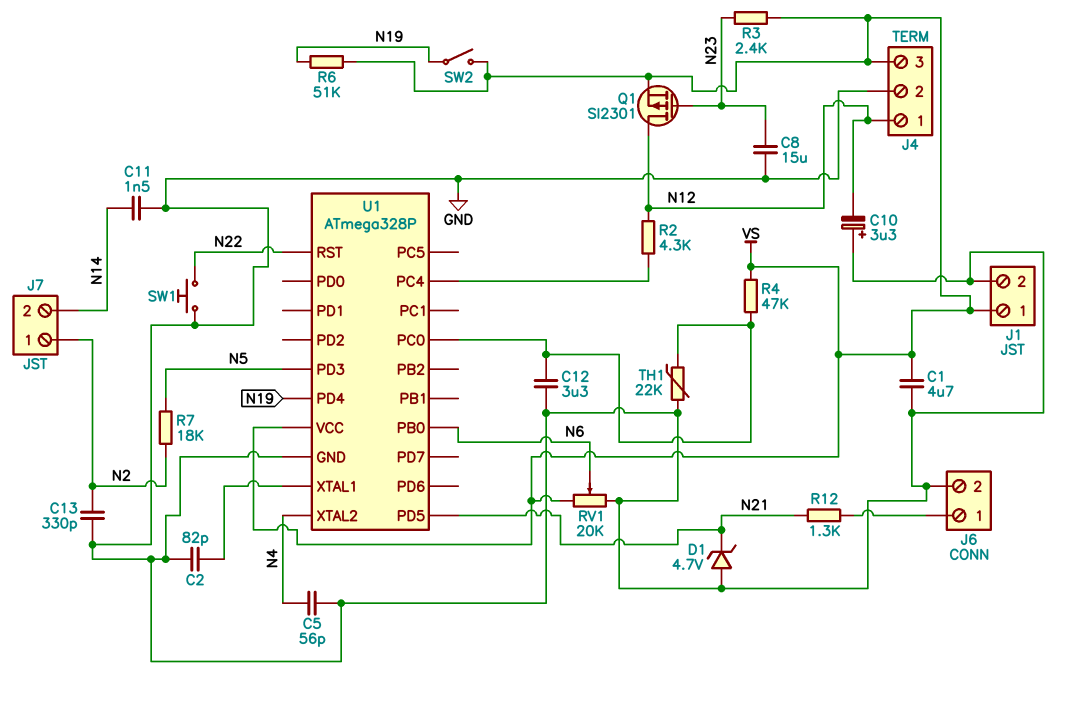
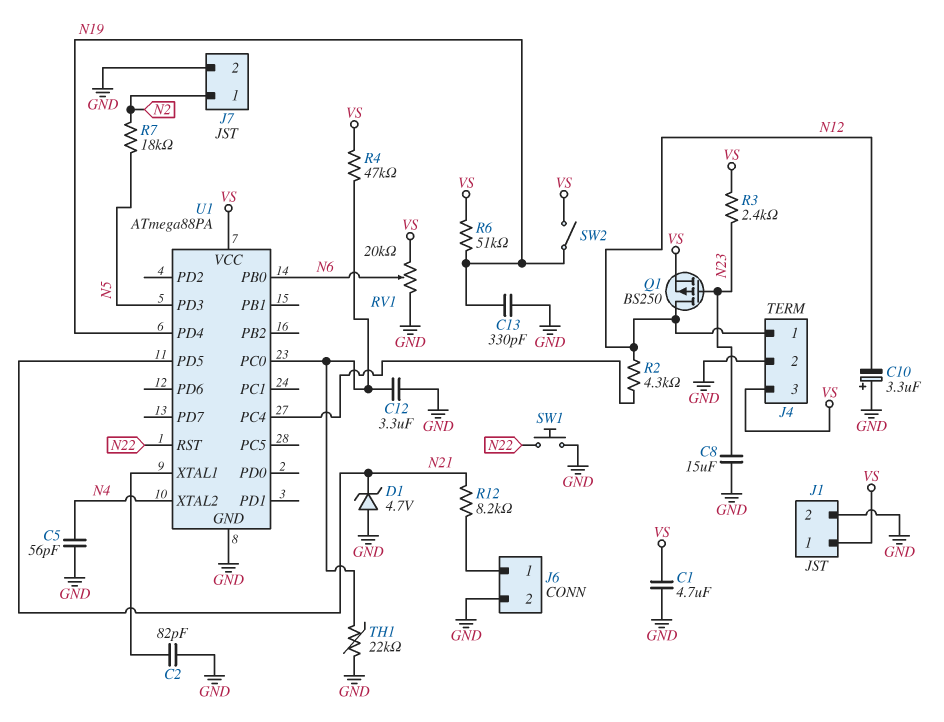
C11: 1.5nF (GND, N14) -> none
C13: 330pF (GND, N2) -> 330pF (GND, N19)
J7 pin 2: N14 -> GND
Q1: PMOS SI2301 (G N23, D N12, S VS) -> PMOS BS250 (G N23, D N12, S VS)
R12: 1.3k (J6/1, N21) -> 8.2k (J6/1, N21)
U1: ATmega328P -> ATmega88PA

